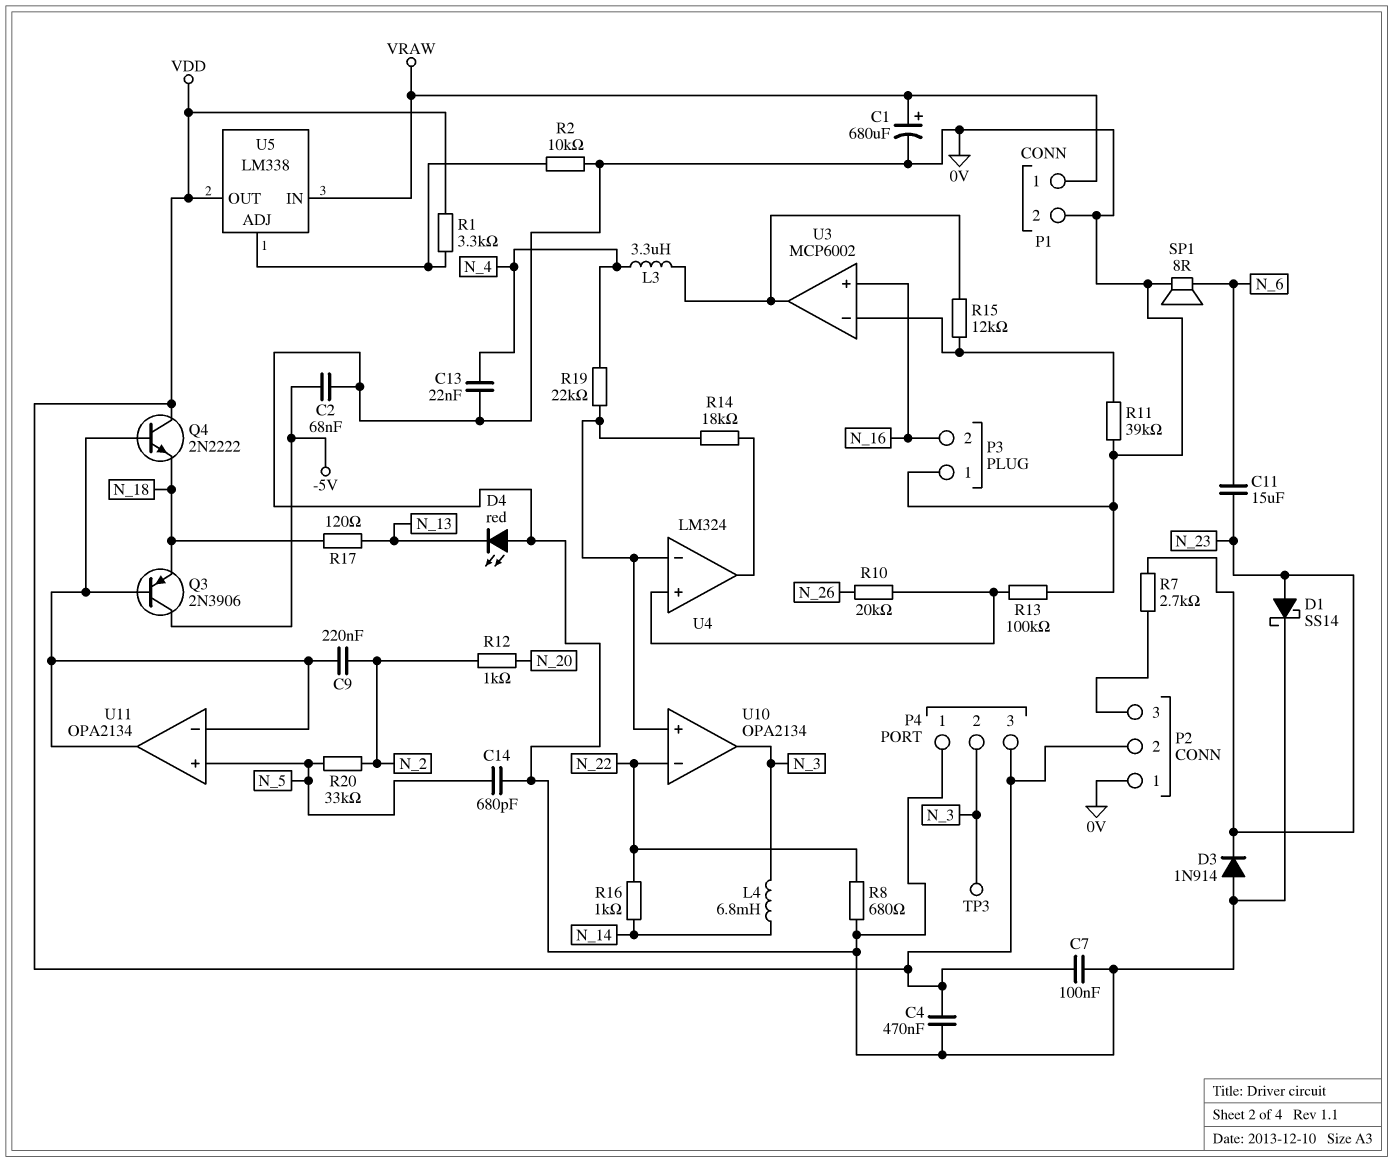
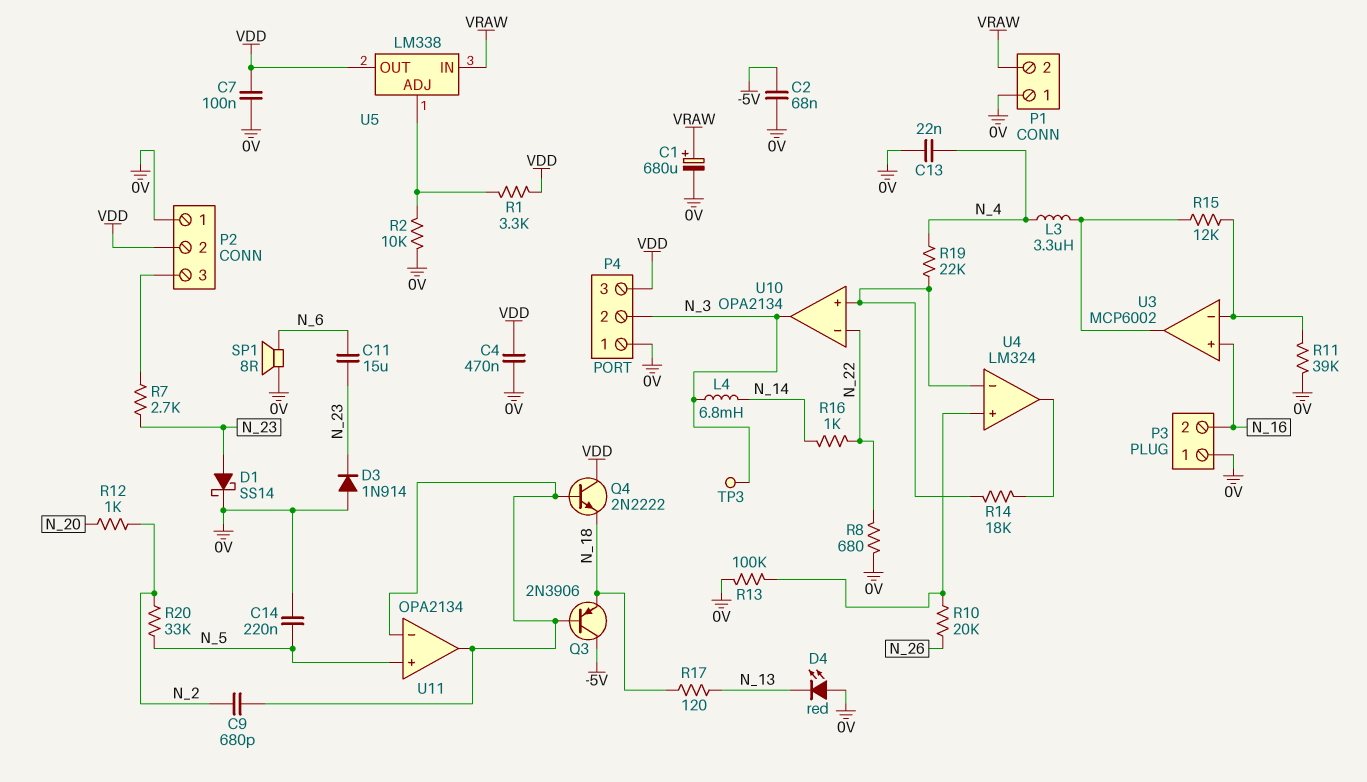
C9: 220nF (N_2, U11/in-) -> 680pF (N_2, U11/in-)
C14: 680pF (0V, N_5) -> 220nF (0V, N_5)
P1 pin 1: VRAW -> 0V
P1 pin 2: 0V -> VRAW

